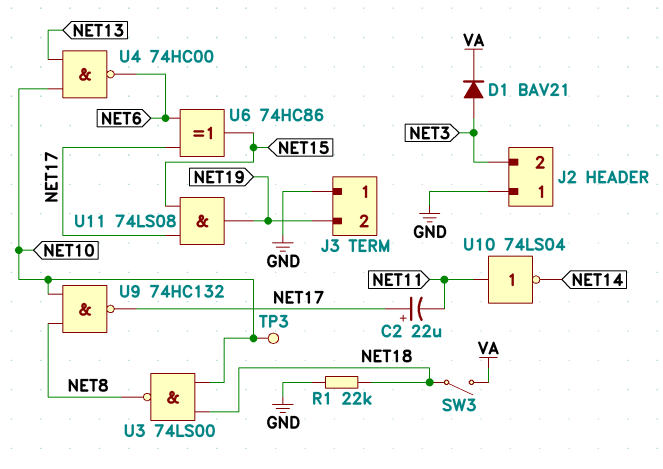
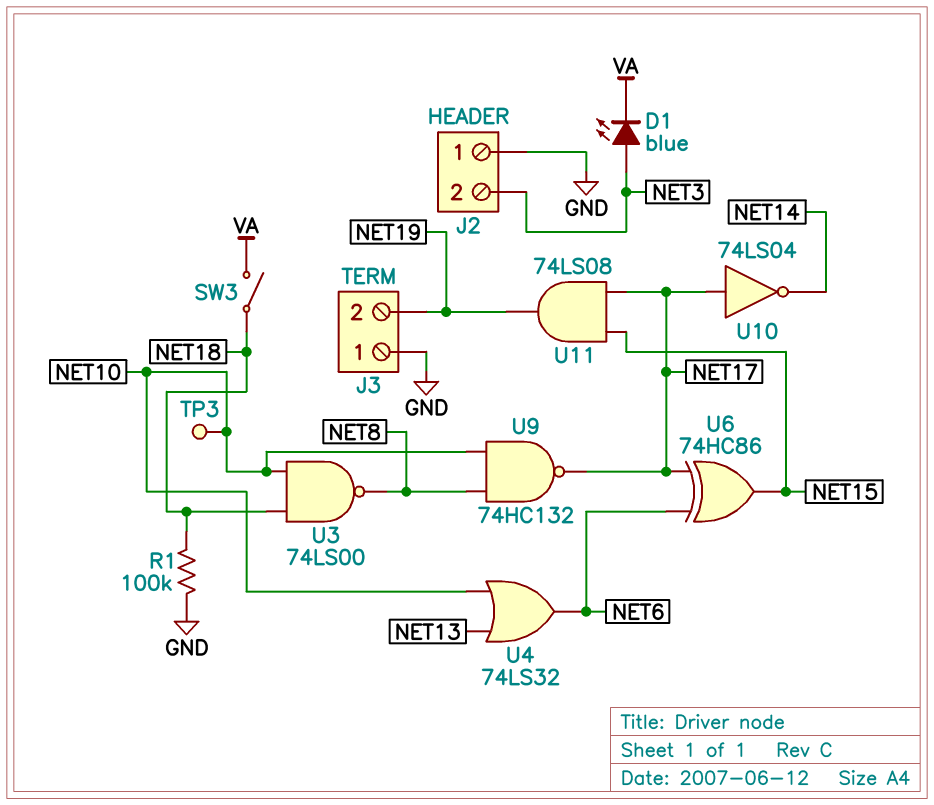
C2: 22uF (plus NET17, minus NET11) -> none
D1: diode BAV21 (A NET3, K VA) -> LED blue (A NET3, K VA)
R1: 22k (GND, NET18) -> 100k (GND, NET18)
U4: NAND 74HC00 (in NET10, in NET13, out NET6) -> OR 74LS32 (in NET10, in NET13, out NET6)
U10: NOT 74LS04 (in NET11, out NET14) -> NOT 74LS04 (in NET17, out NET14)

